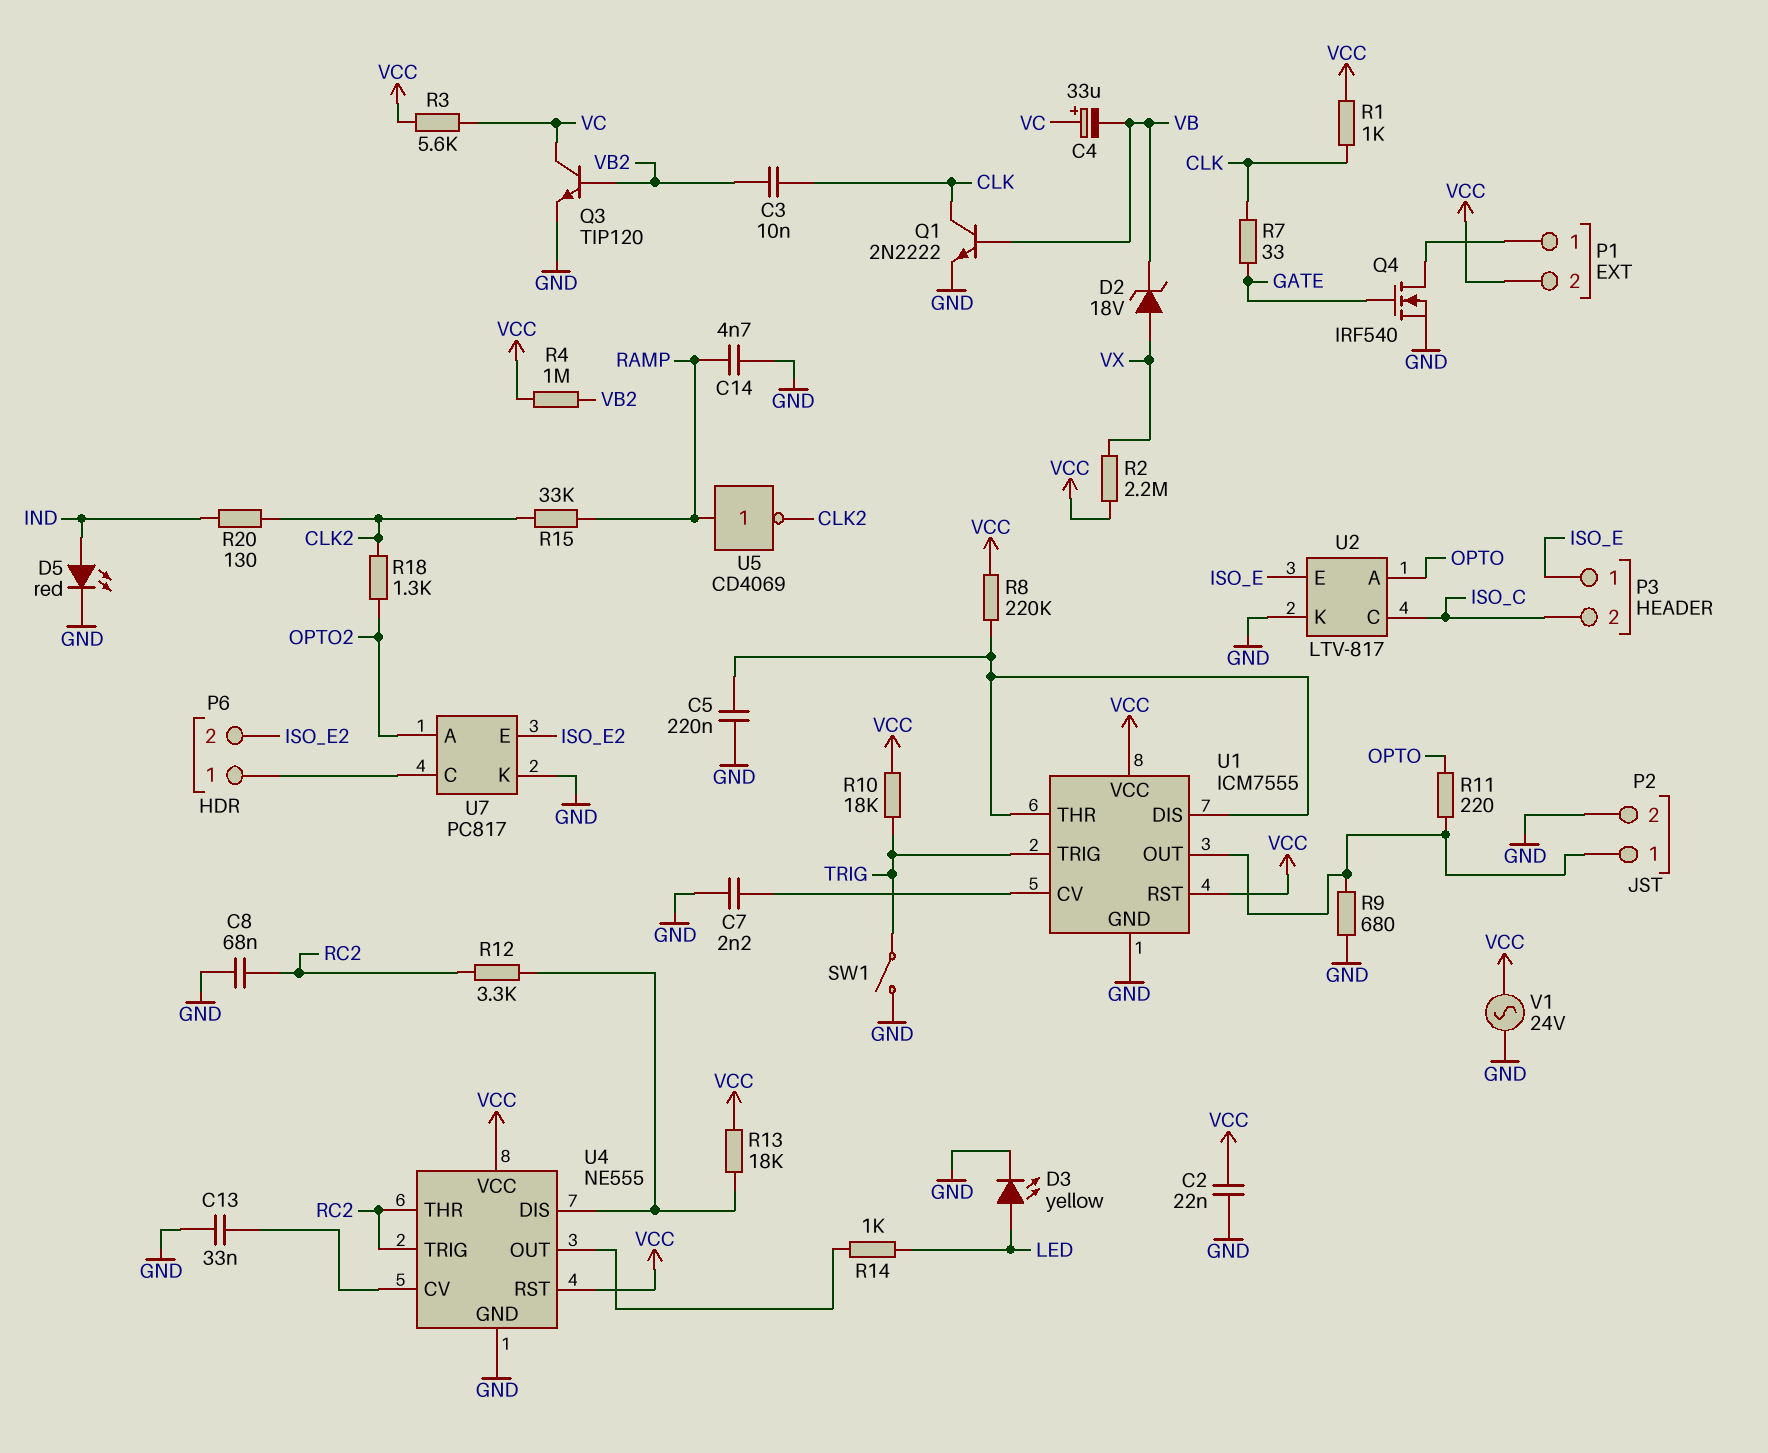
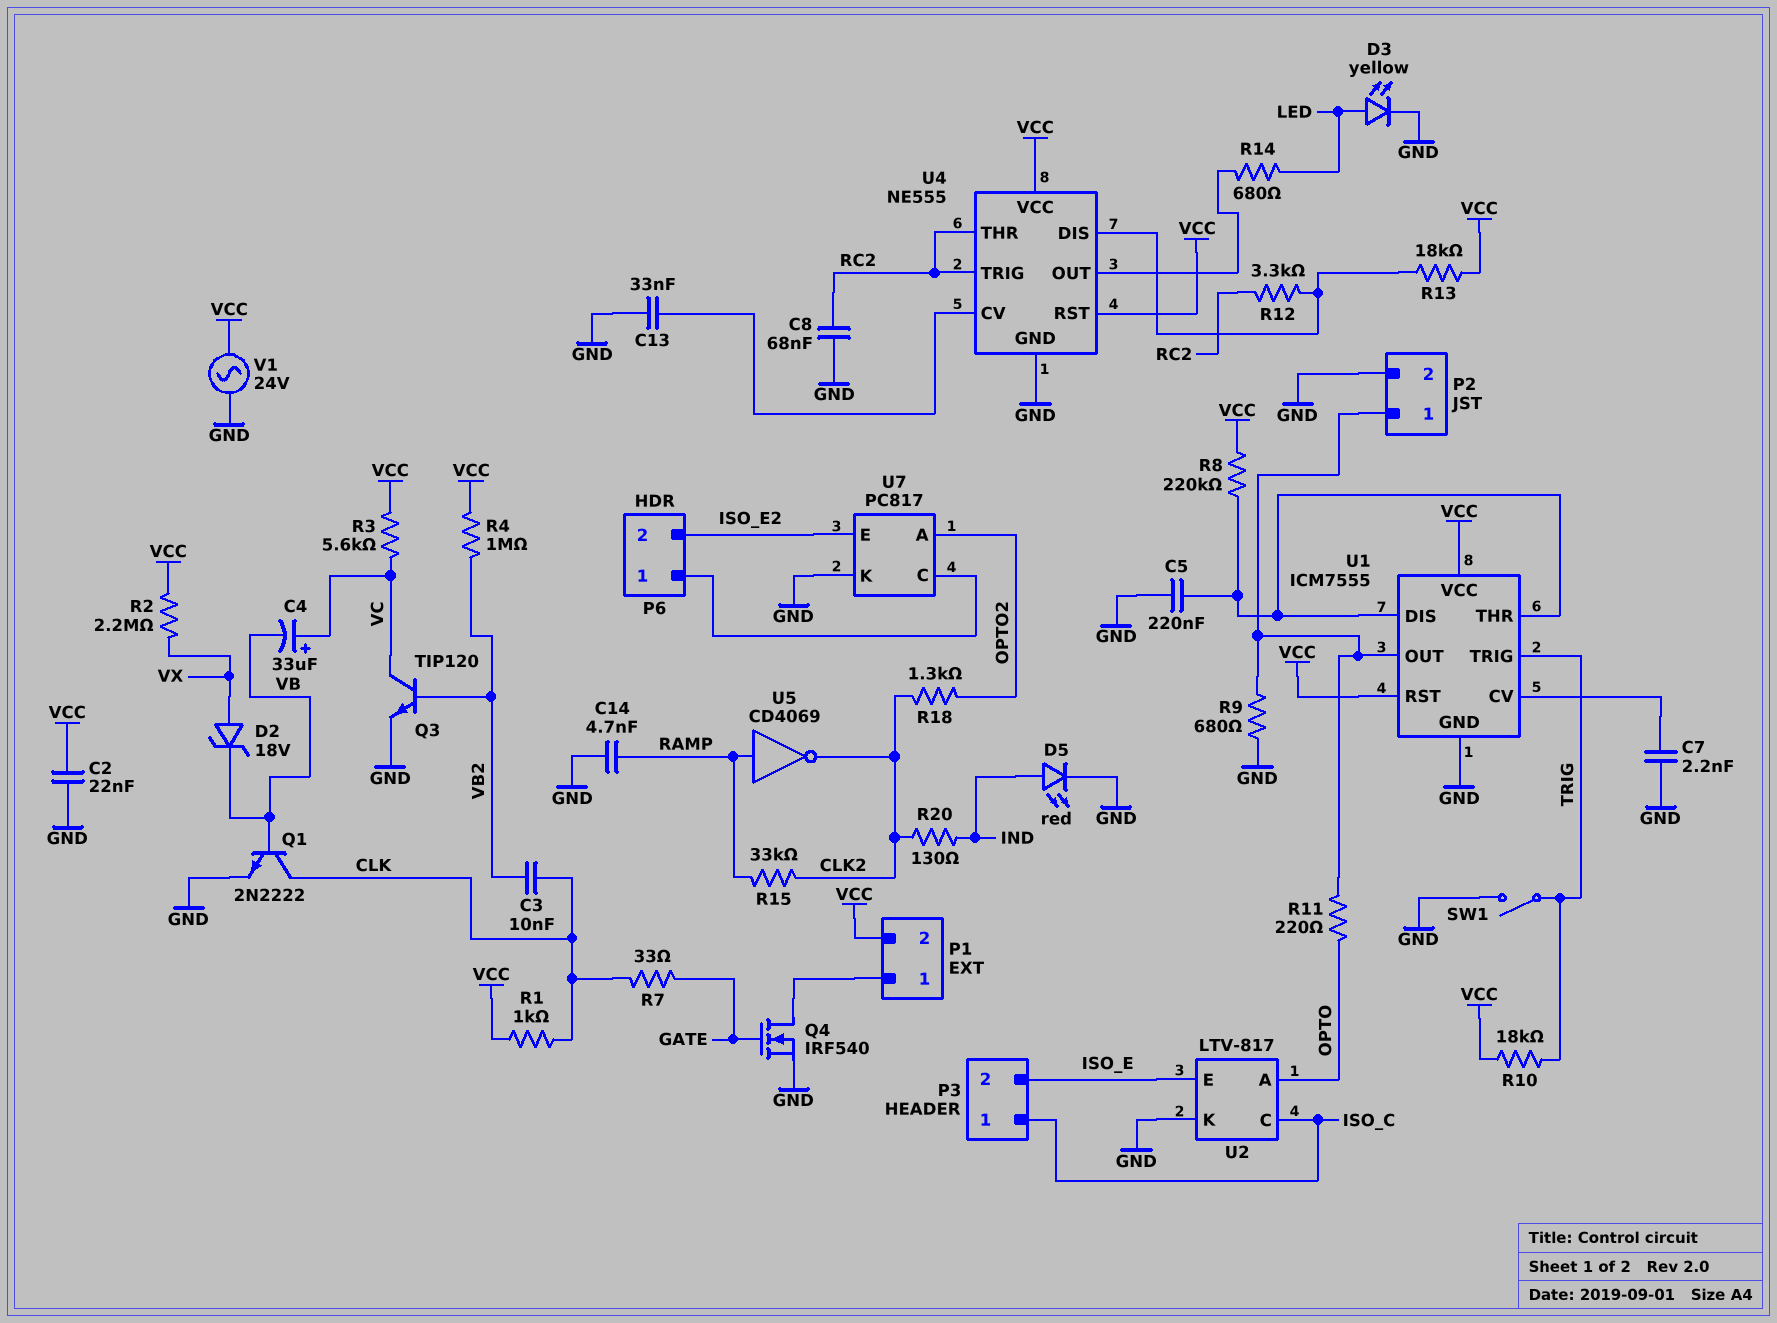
P3 pin 1: ISO_E -> ISO_C
P3 pin 2: ISO_C -> ISO_E
R14: 1k (LED, U4/OUT) -> 680 (LED, U4/OUT)

